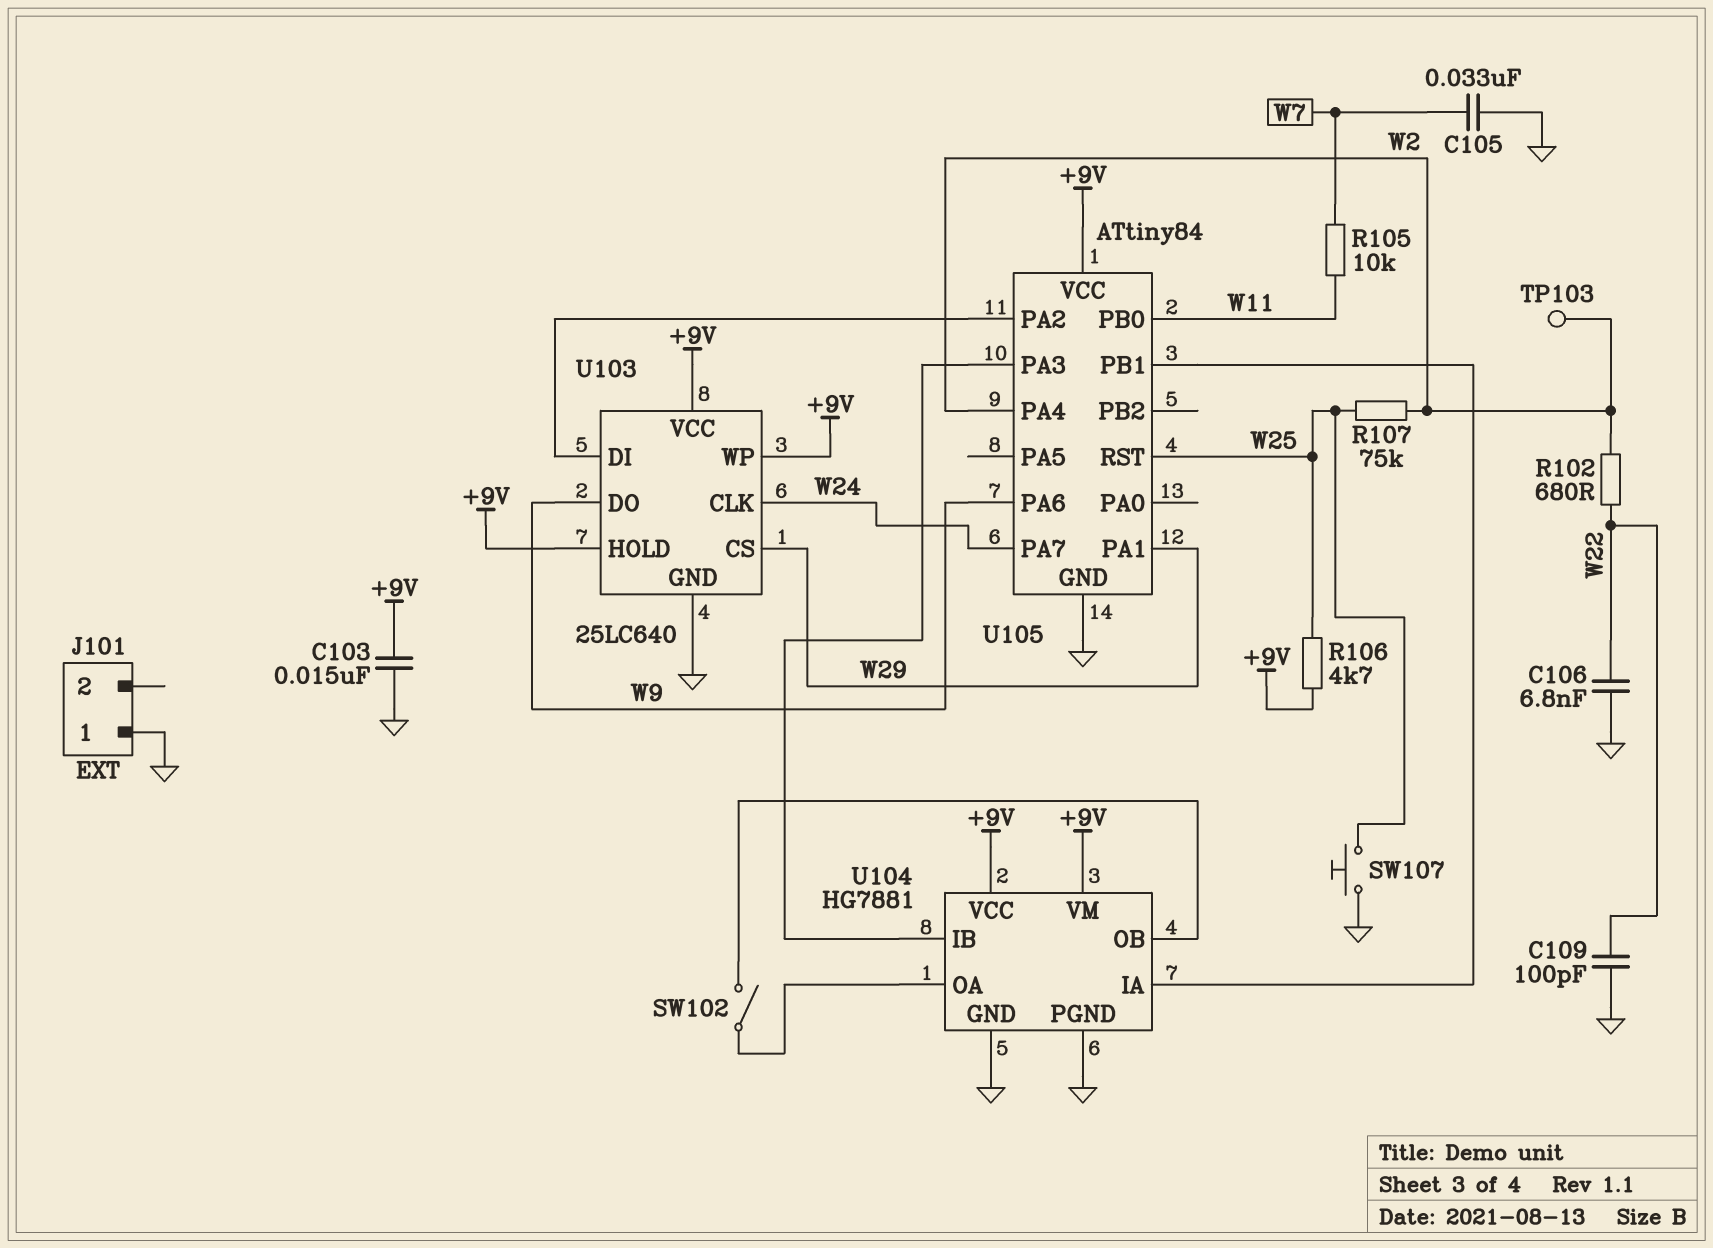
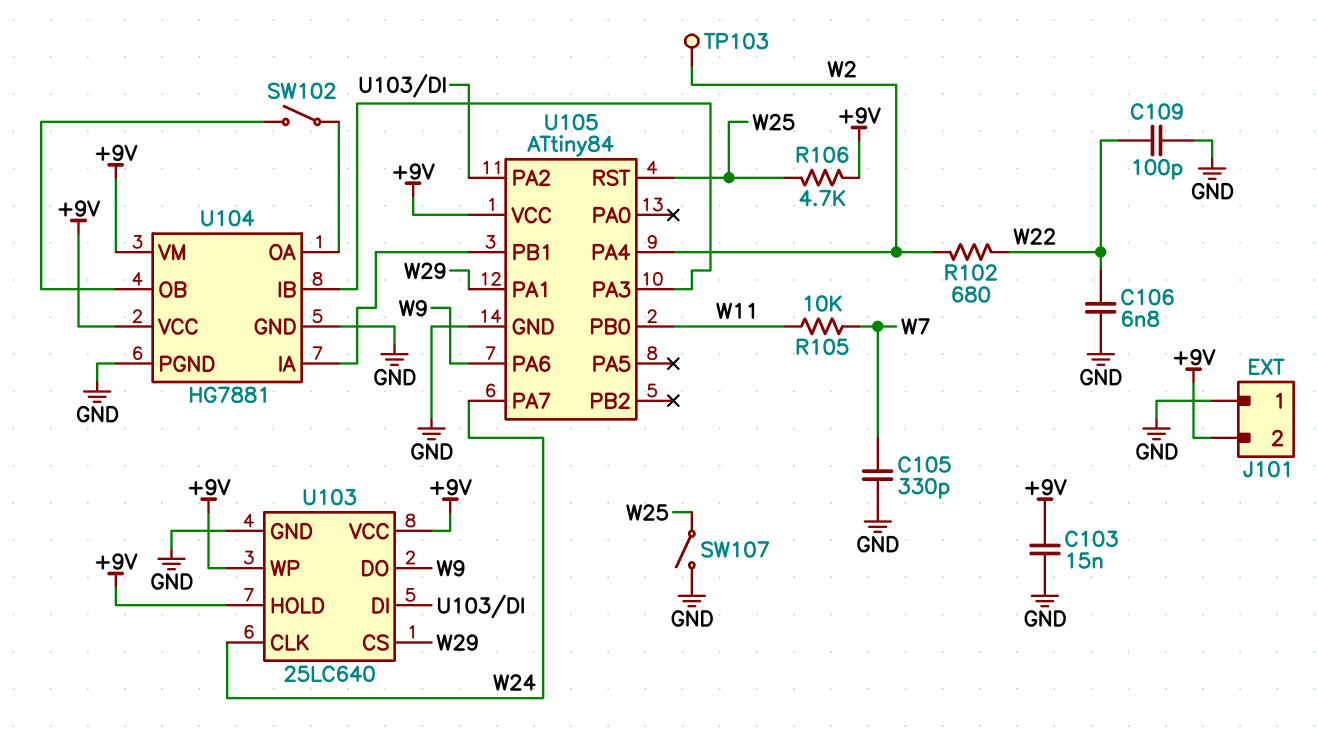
C105: 33nF (GND, W7) -> 330pF (GND, W7)
J101 pin 2: none -> +9V
R107: 75k (W2, W25) -> none
SW107: button (GND, W25) -> switch (GND, W25)

